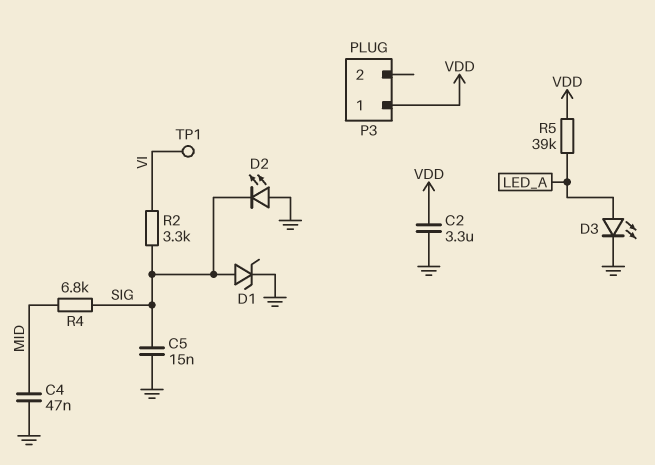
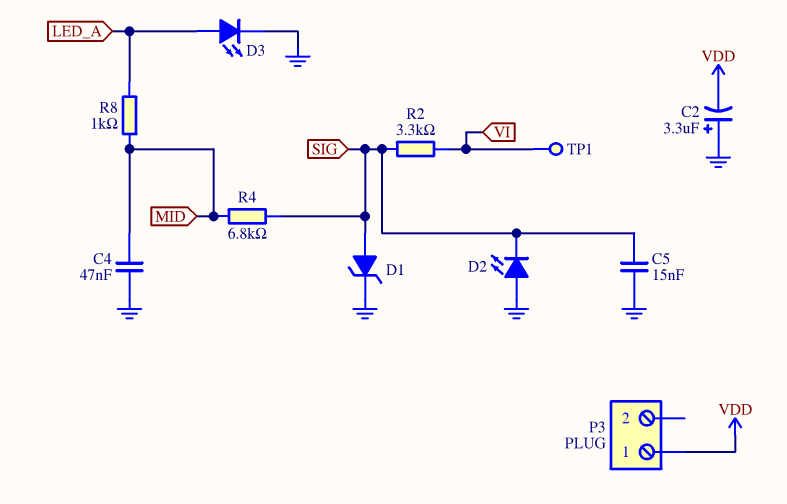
C2: 3.3uF (GND, VDD) -> 3.3uF (plus GND, minus VDD)
R5: 39k (LED_A, VDD) -> none
R8: none -> 1k (LED_A, MID)

